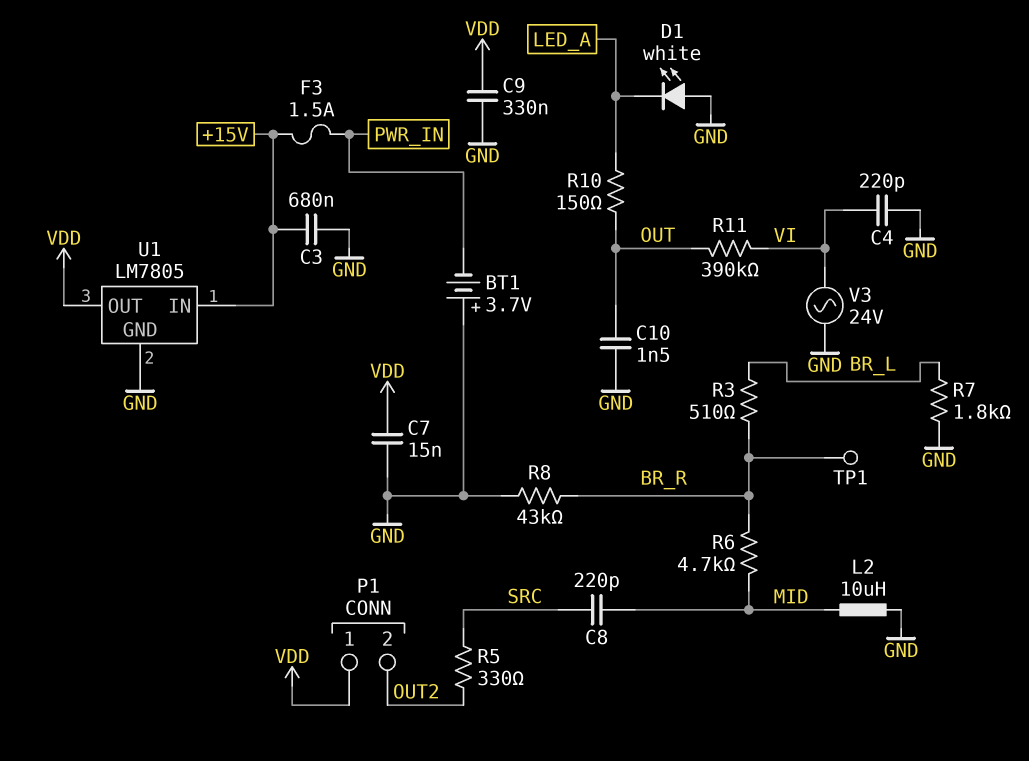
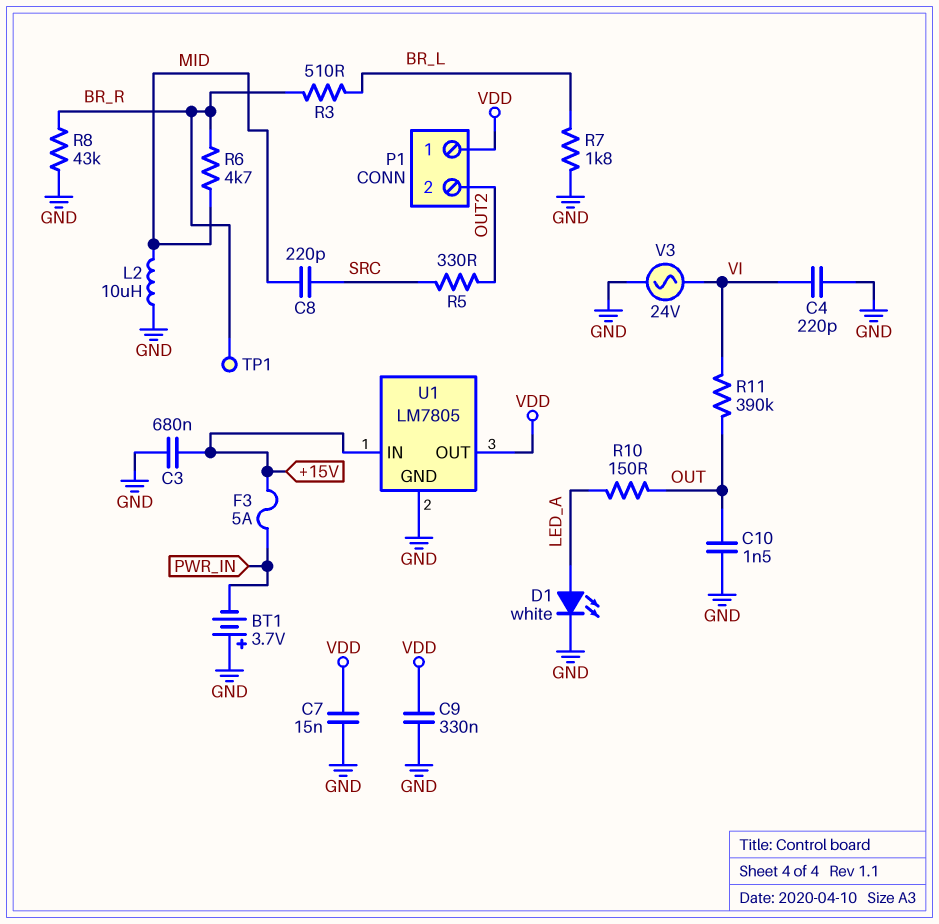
D1: LED white (A GND, K LED_A) -> LED white (A LED_A, K GND)
F3: 1.5A (+15V, PWR_IN) -> 5A (+15V, PWR_IN)

